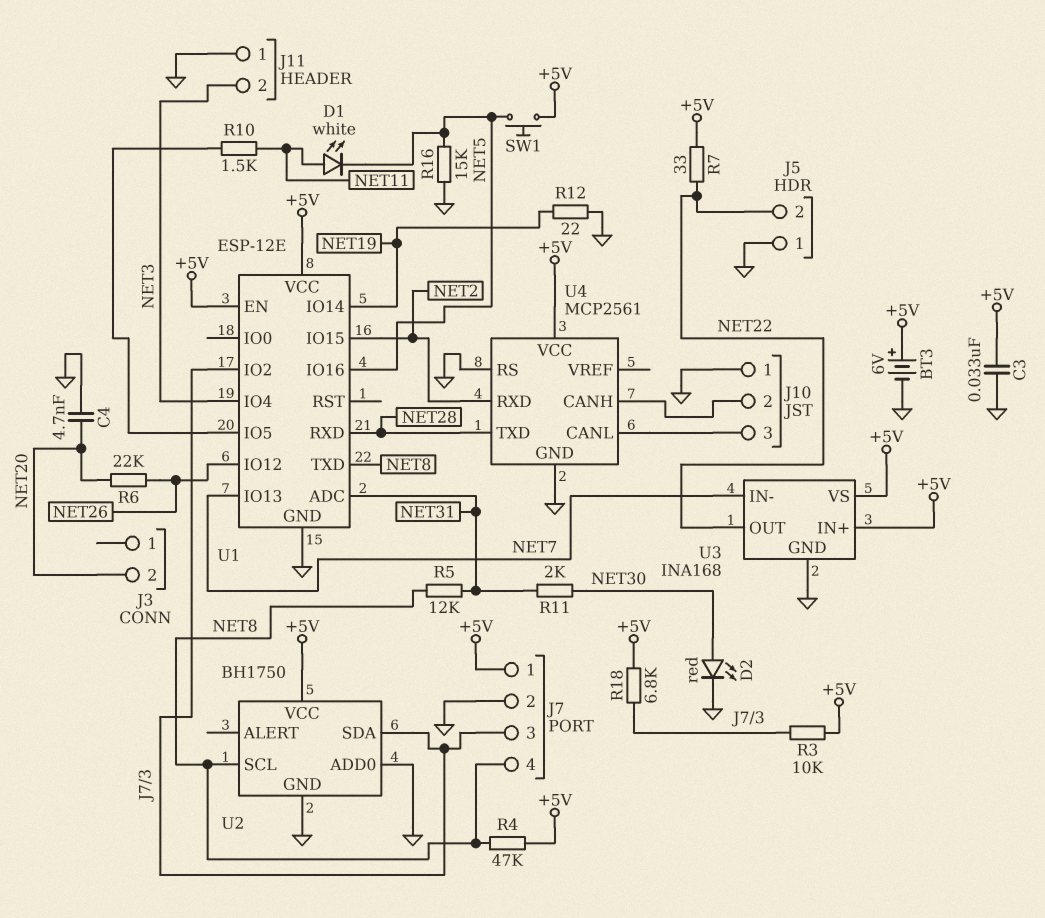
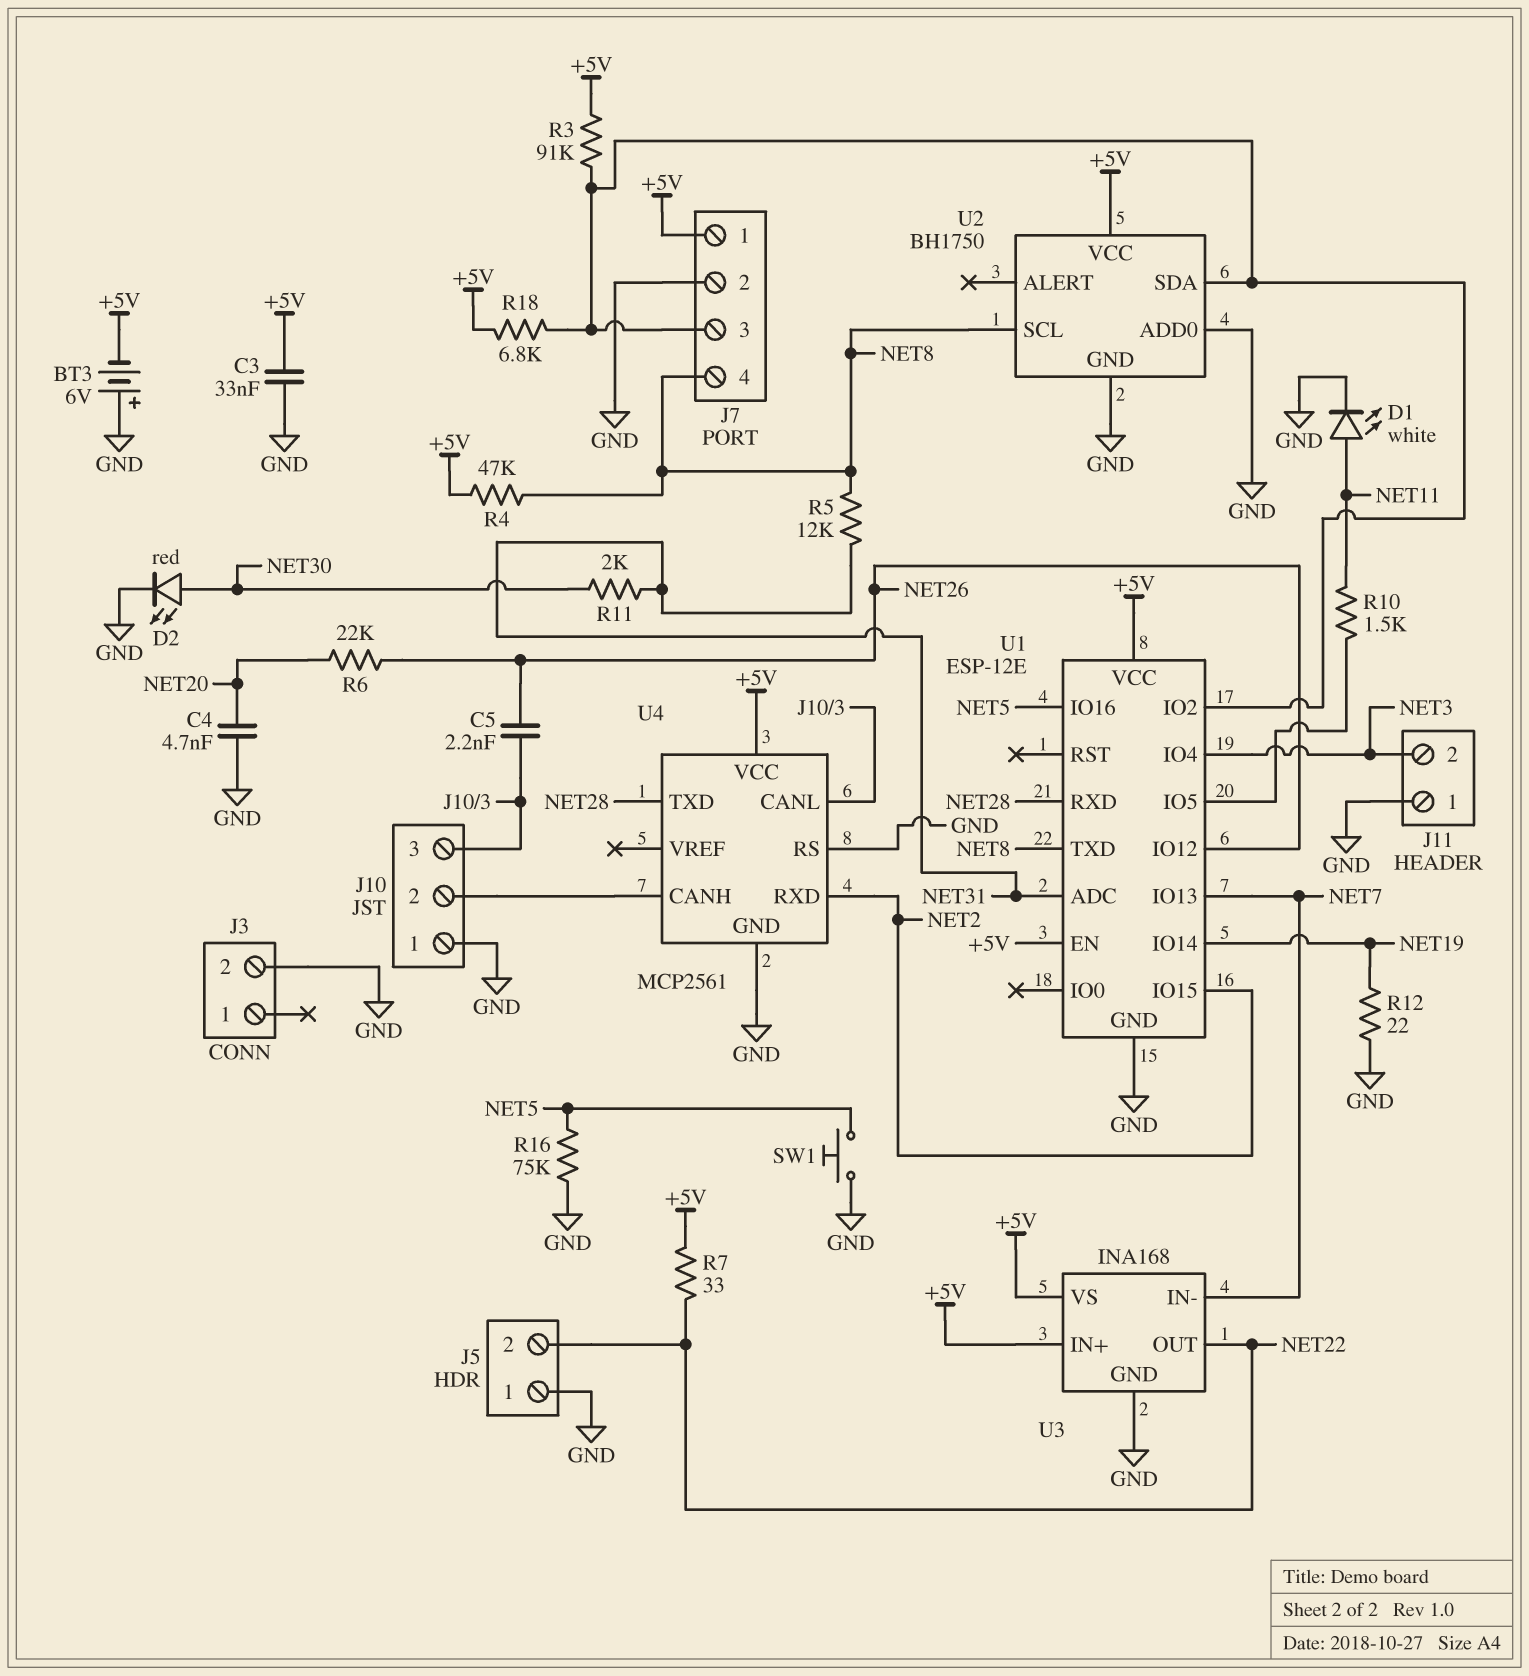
BT3: 6V (plus +5V, minus GND) -> 6V (plus GND, minus +5V)
C5: none -> 2.2nF (J10/3, NET26)
D1: LED white (A NET11, K NET5) -> LED white (A NET11, K GND)
J3 pin 2: NET20 -> GND
R3: 10k (+5V, J7/3) -> 91k (+5V, J7/3)
R16: 15k (GND, NET5) -> 75k (GND, NET5)
SW1: button (+5V, NET5) -> button (GND, NET5)

